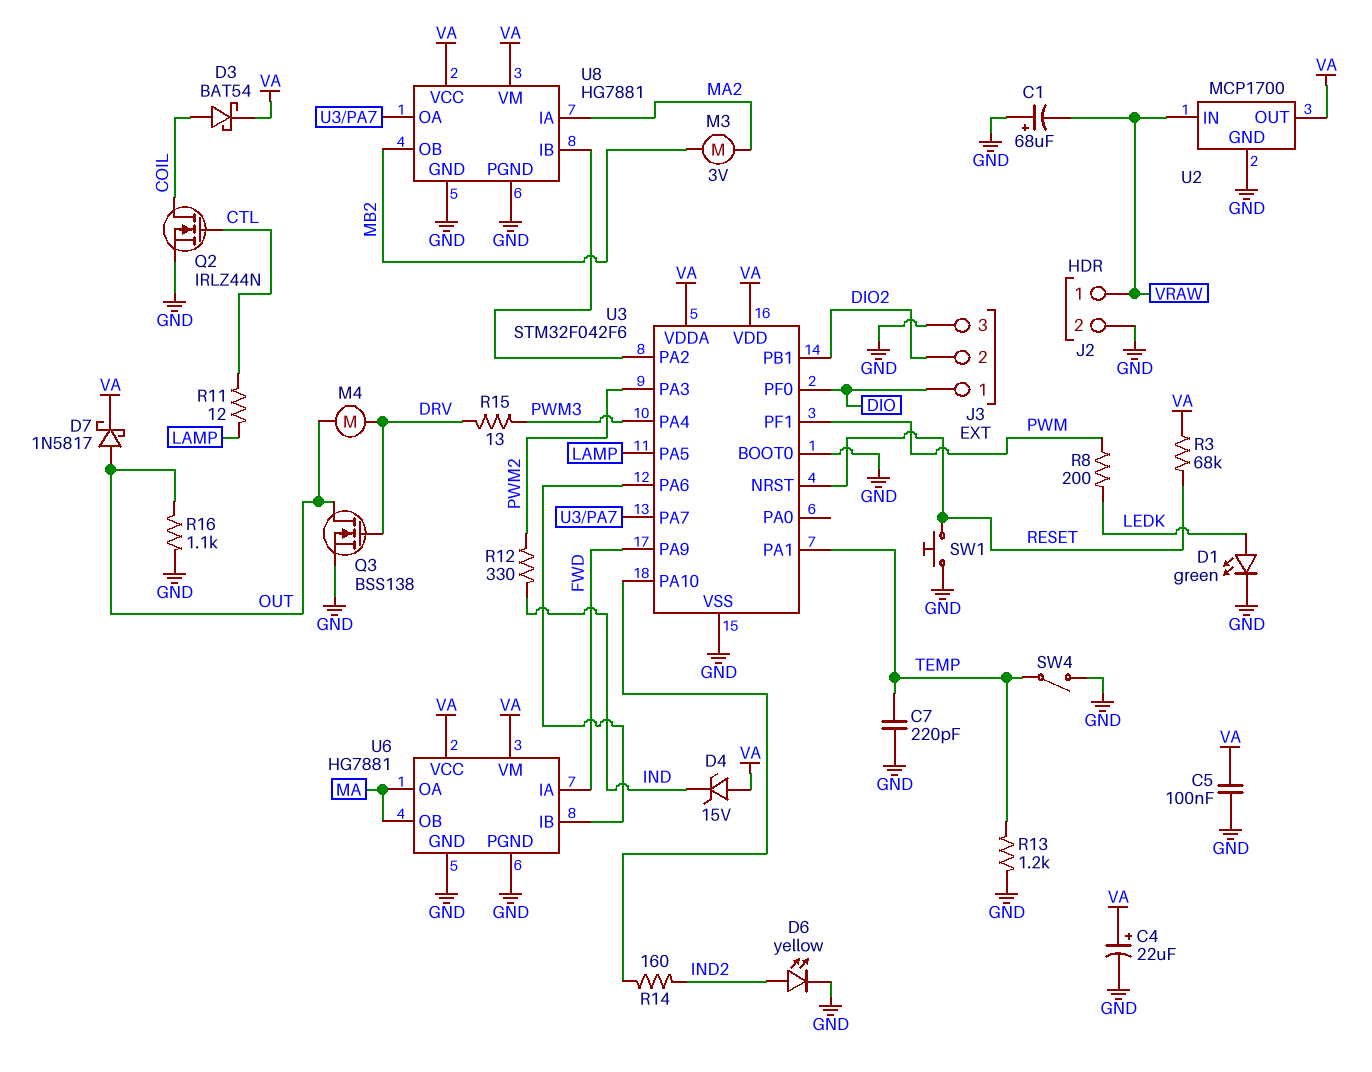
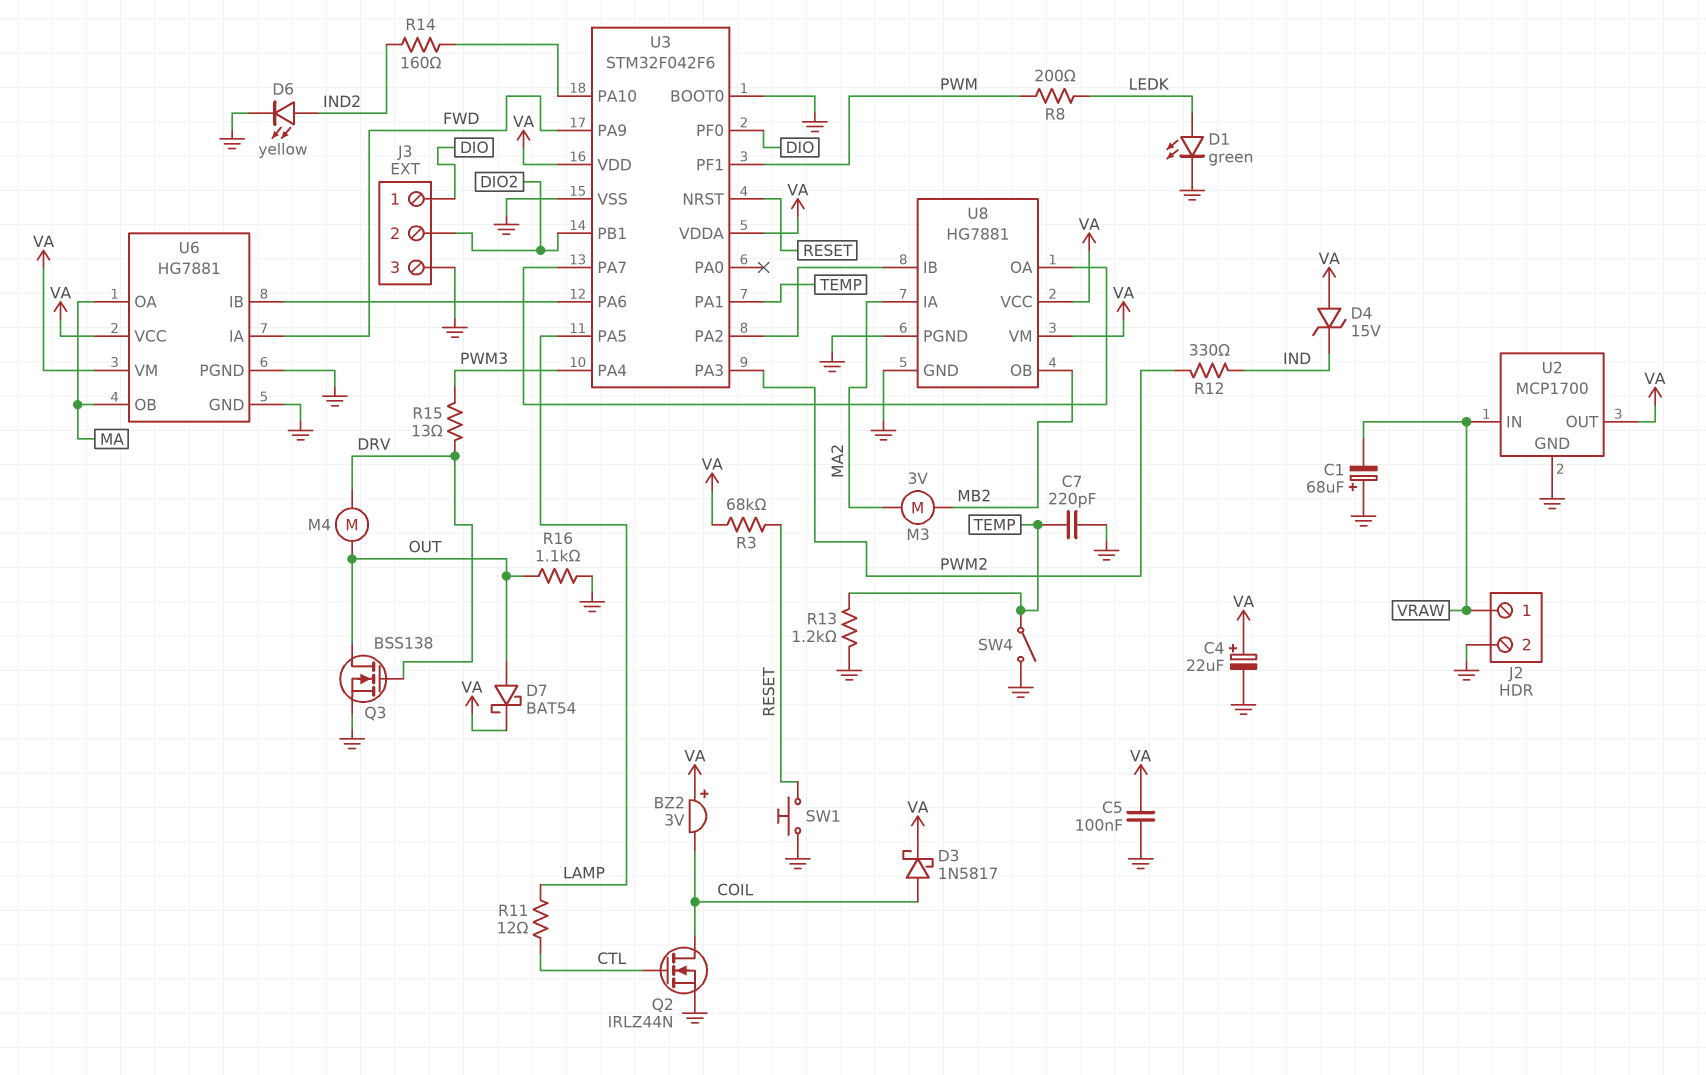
BZ2: none -> buzzer 3V (plus VA, minus COIL)
D3: schottky BAT54 (A COIL, K VA) -> schottky 1N5817 (A COIL, K VA)
D7: schottky 1N5817 (A OUT, K VA) -> schottky BAT54 (A OUT, K VA)

